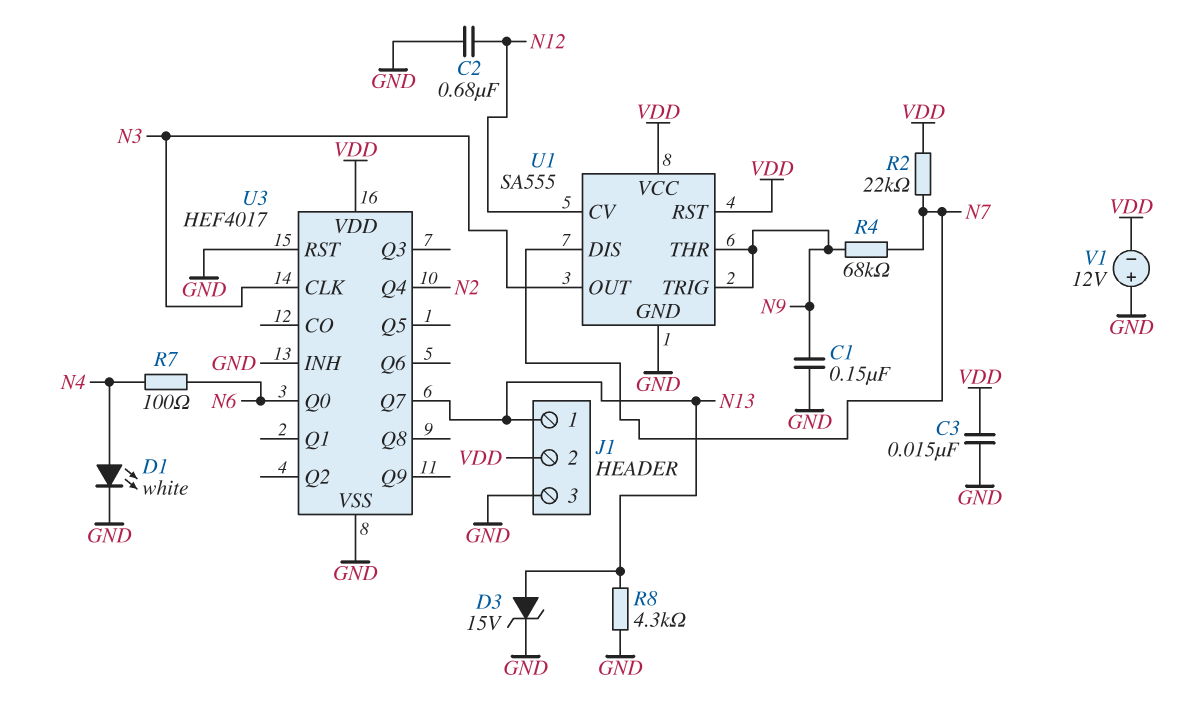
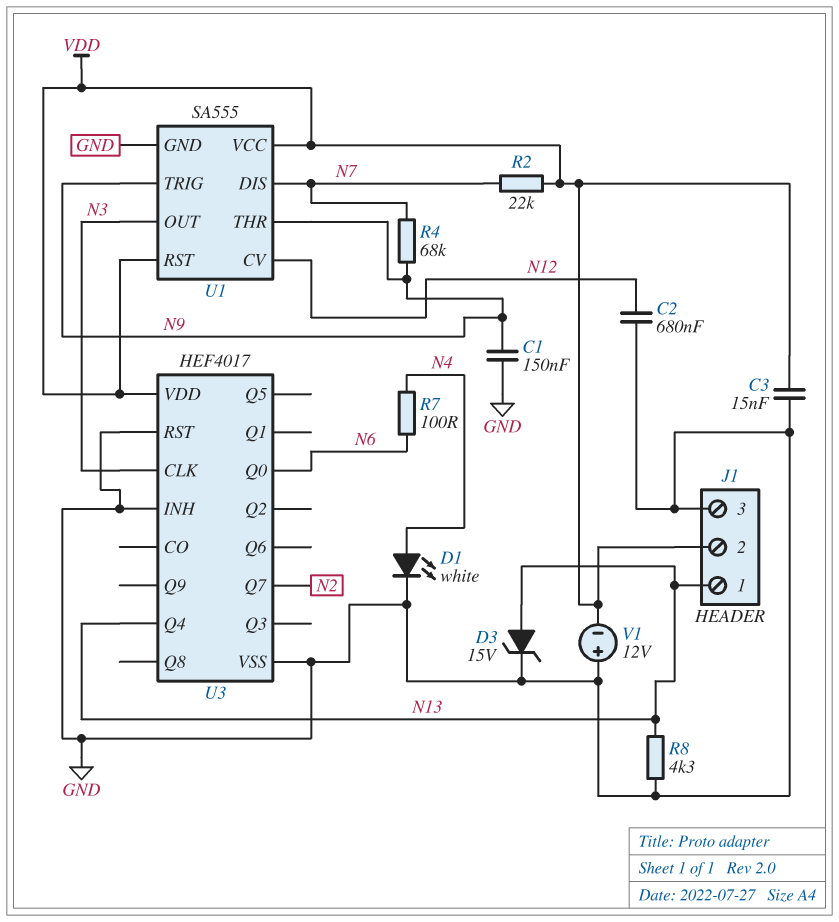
U3 pin Q4: N2 -> N13
U3 pin Q7: N13 -> N2

